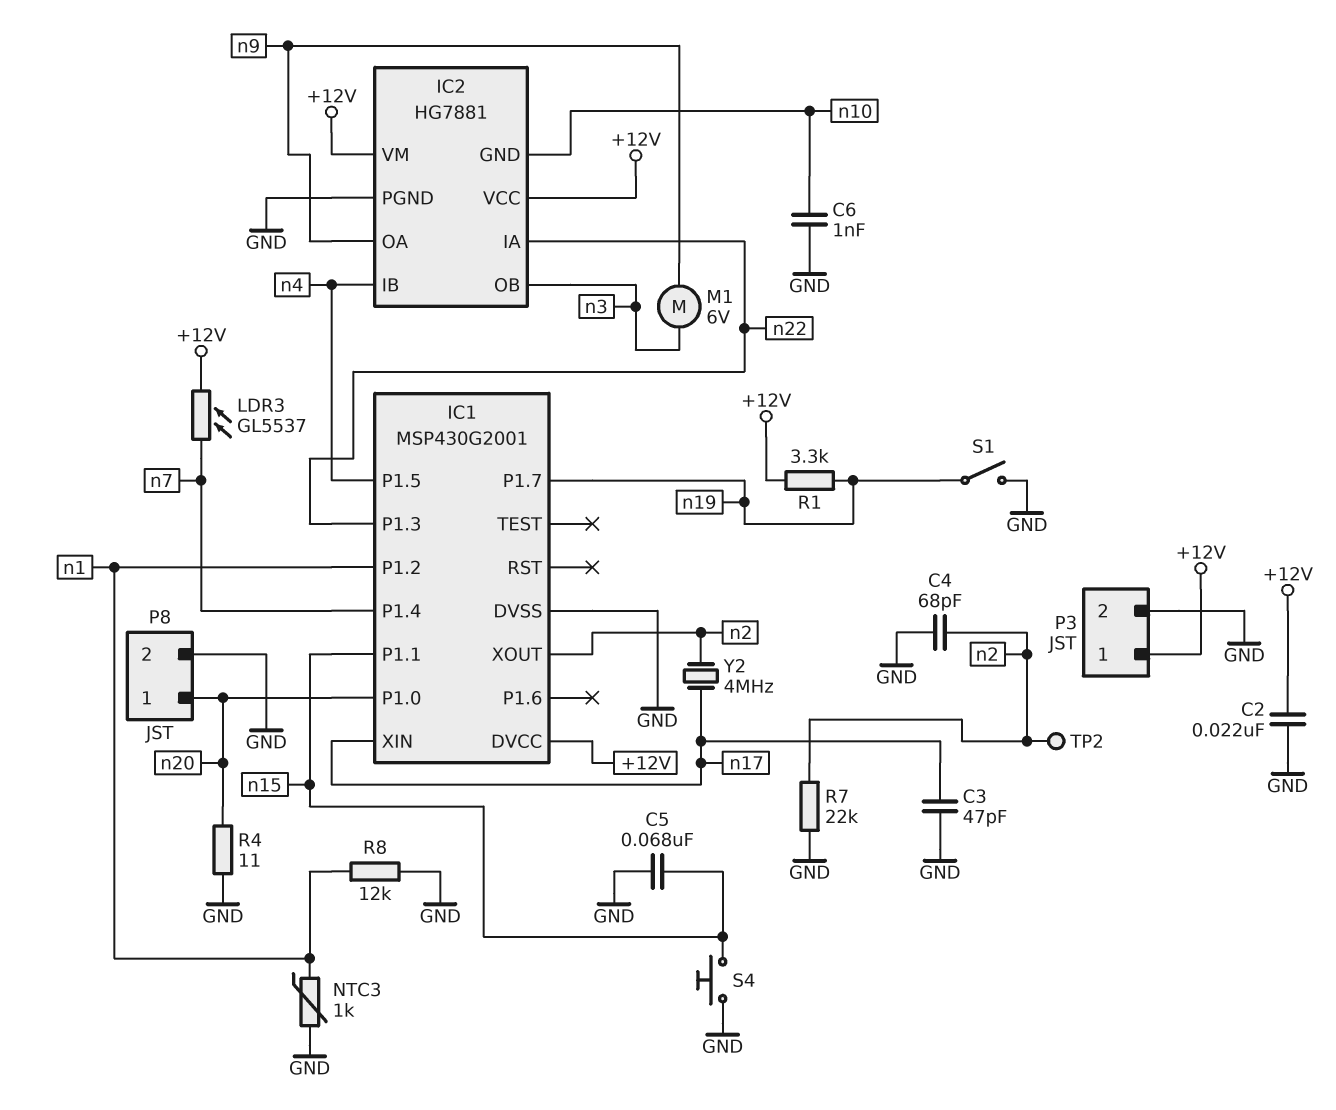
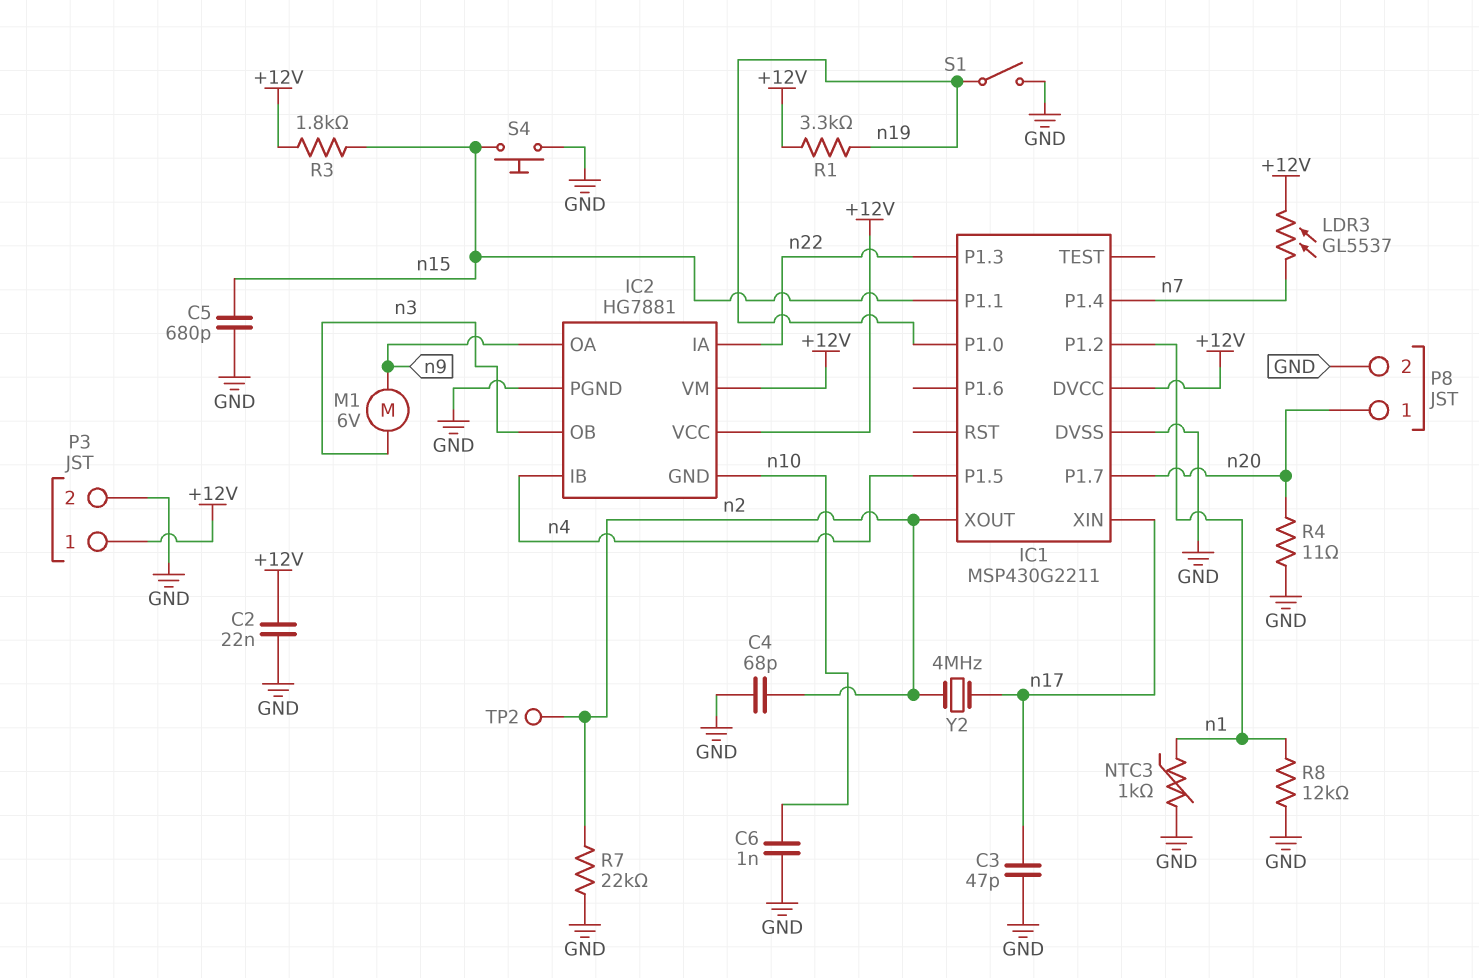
C5: 68nF (GND, n15) -> 680pF (GND, n15)
IC1: MSP430G2001 -> MSP430G2211
IC1 pin P1.0: n20 -> n19
IC1 pin P1.7: n19 -> n20
R3: none -> 1.8k (+12V, n15)

